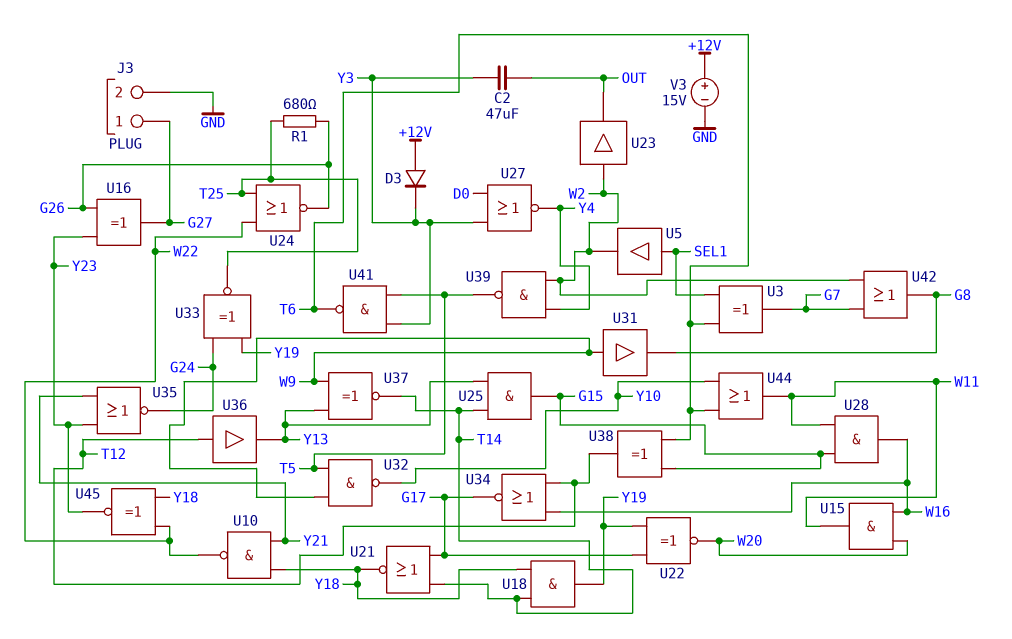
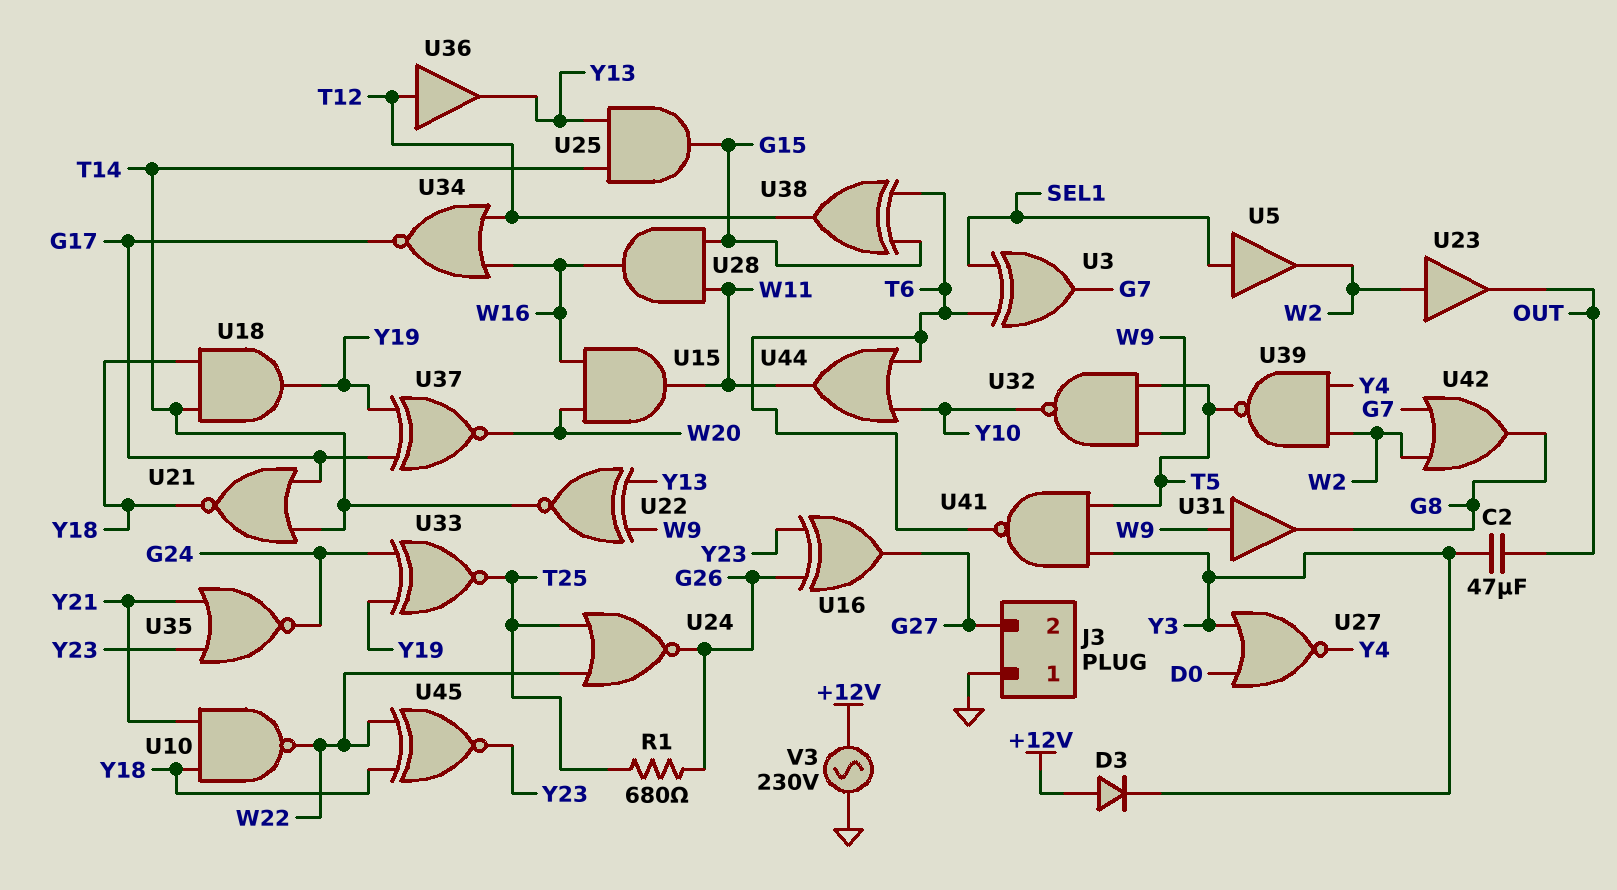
J3 pin 1: G27 -> GND
J3 pin 2: GND -> G27
U22: XNOR (in G17, in Y19, out W20) -> XNOR (in W9, in Y13, out T14)
U37: XNOR (in W9, in Y13, out T14) -> XNOR (in G17, in Y19, out W20)
V3: 15V (plus +12V, minus GND) -> AC 230V (+12V, GND)

